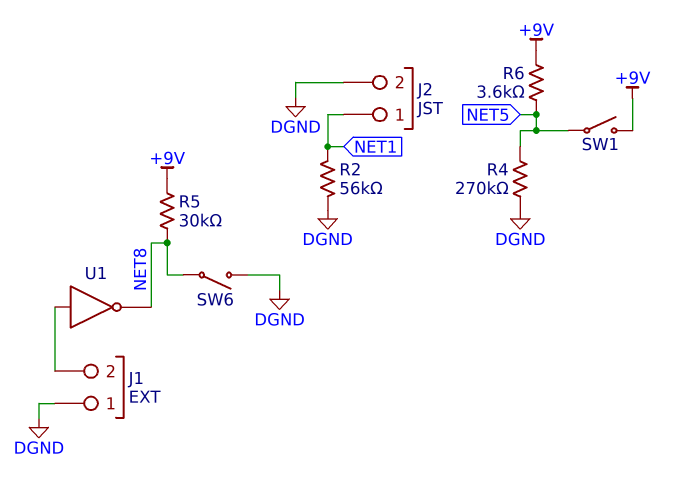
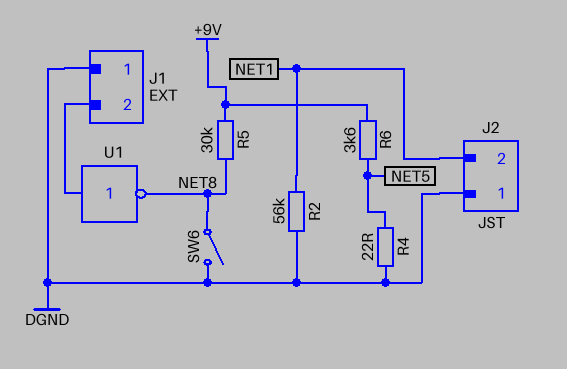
J2 pin 1: NET1 -> DGND
J2 pin 2: DGND -> NET1
R4: 270k (DGND, NET5) -> 22 (DGND, NET5)
SW1: switch (+9V, NET5) -> none

